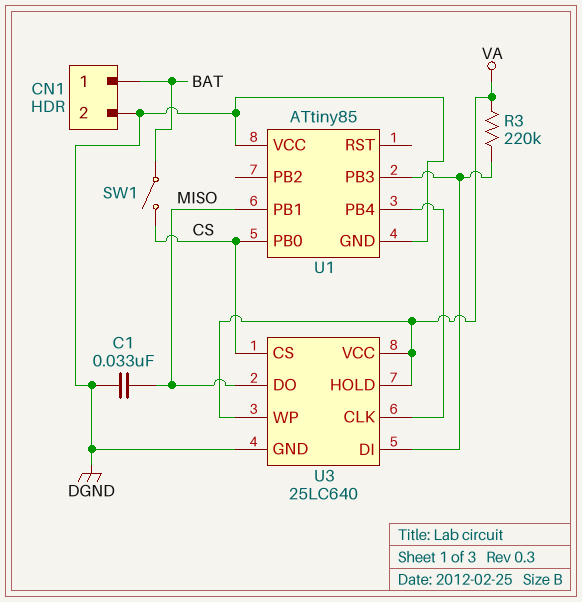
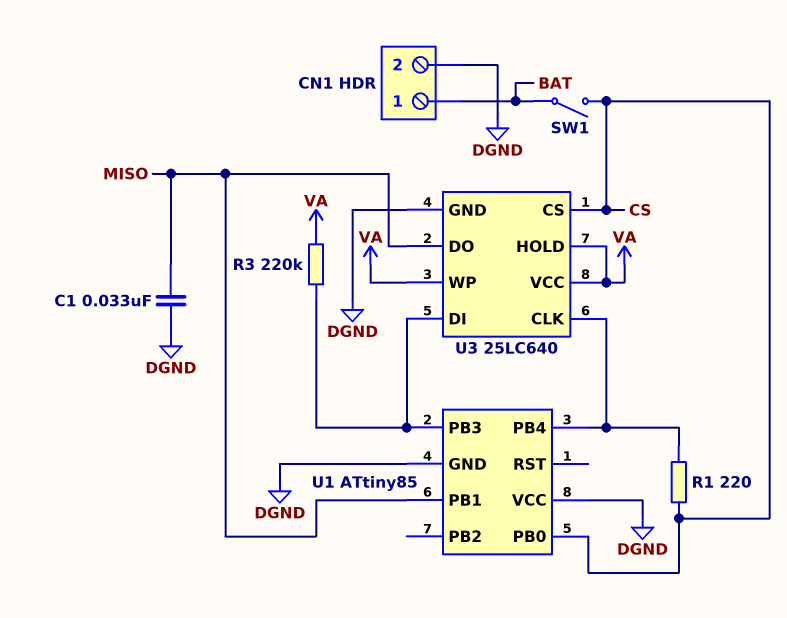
R1: none -> 220 (CS, U1/PB4)

